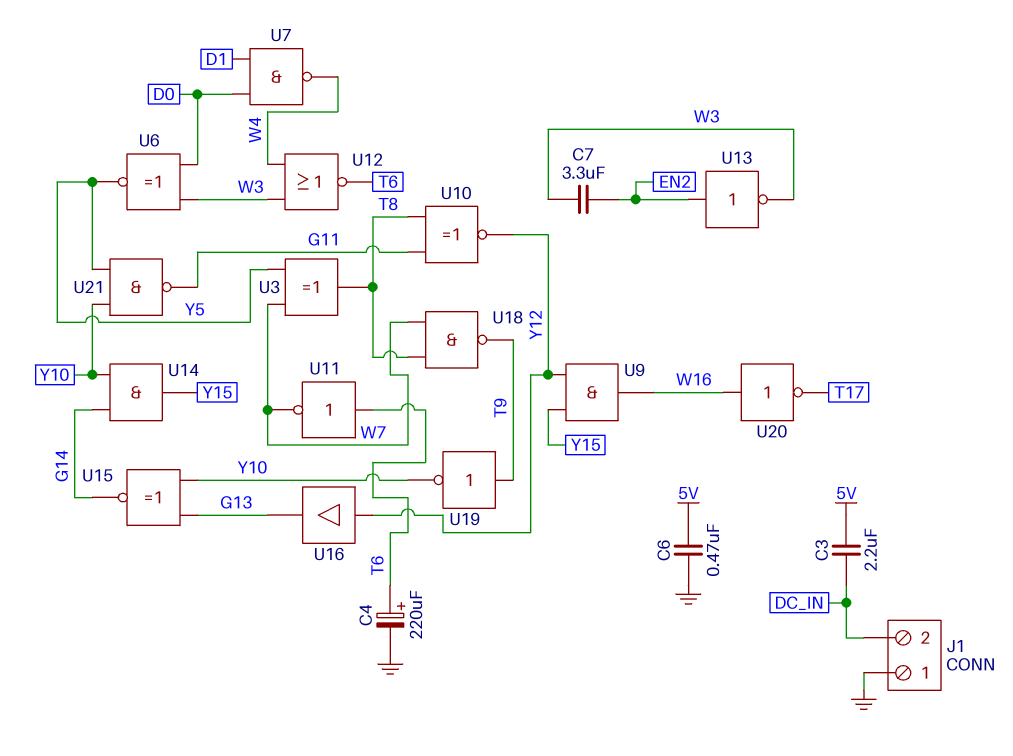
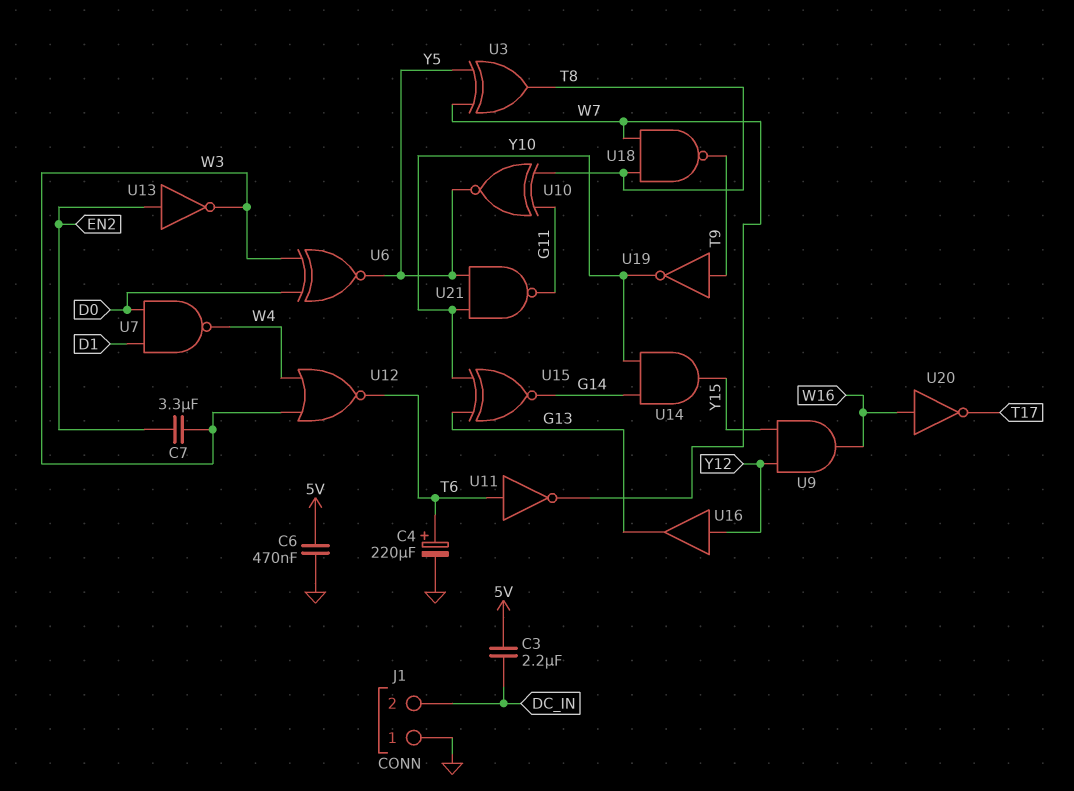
U10: XNOR (in G11, in T8, out Y12) -> XNOR (in G11, in T8, out Y5)

